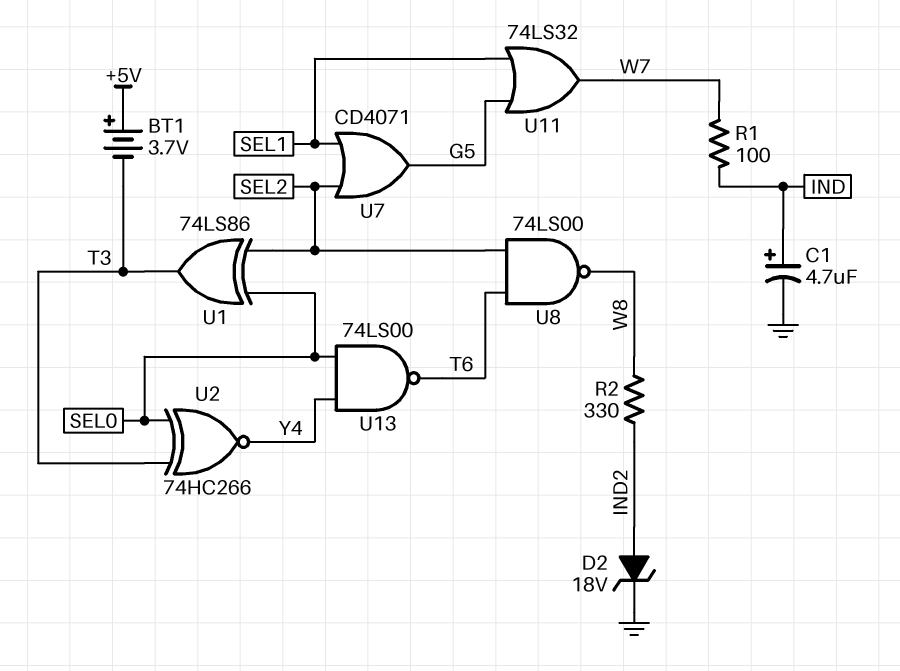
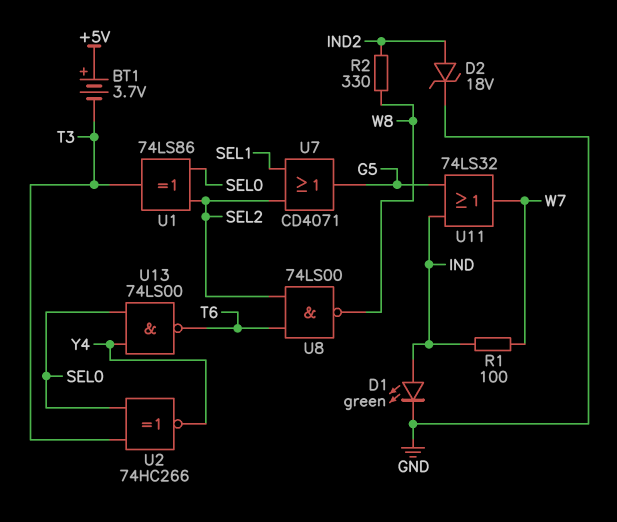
C1: 4.7uF (plus IND, minus GND) -> none
D1: none -> LED green (A IND, K GND)
U11: OR 74LS32 (in G5, in SEL1, out W7) -> OR 74LS32 (in G5, in IND, out W7)

